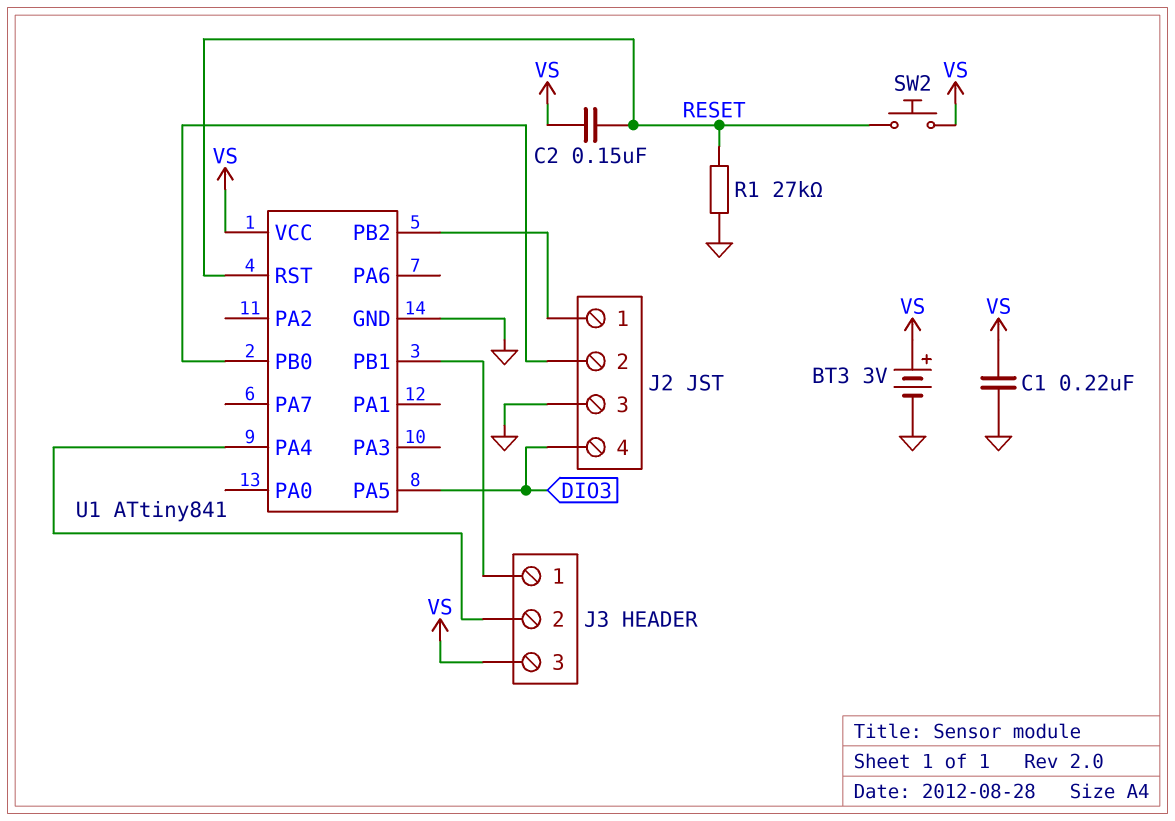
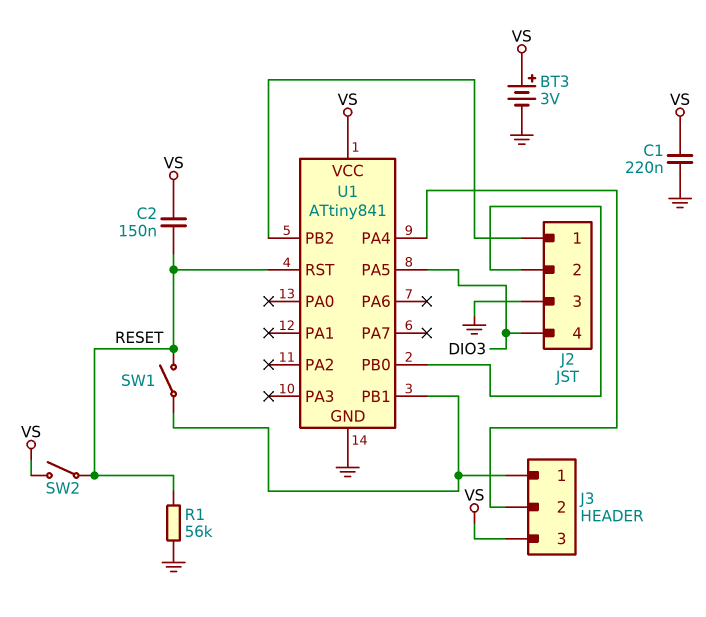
R1: 27k (GND, RESET) -> 56k (GND, RESET)
SW1: none -> switch (J3/1, RESET)
SW2: button (RESET, VS) -> switch (RESET, VS)

